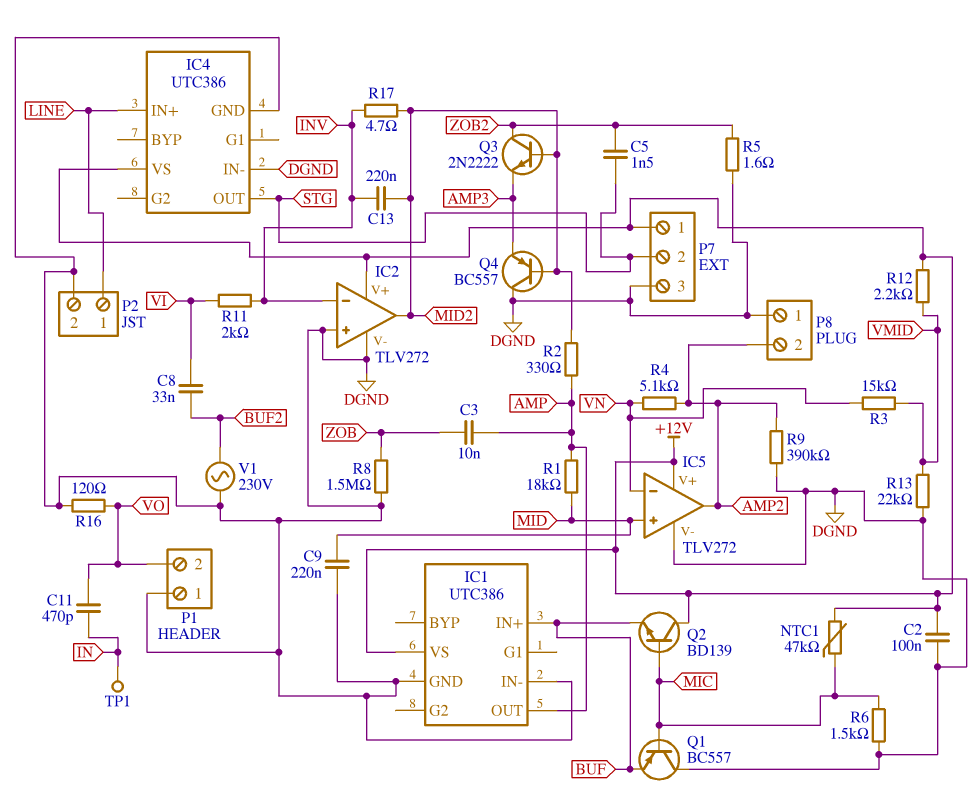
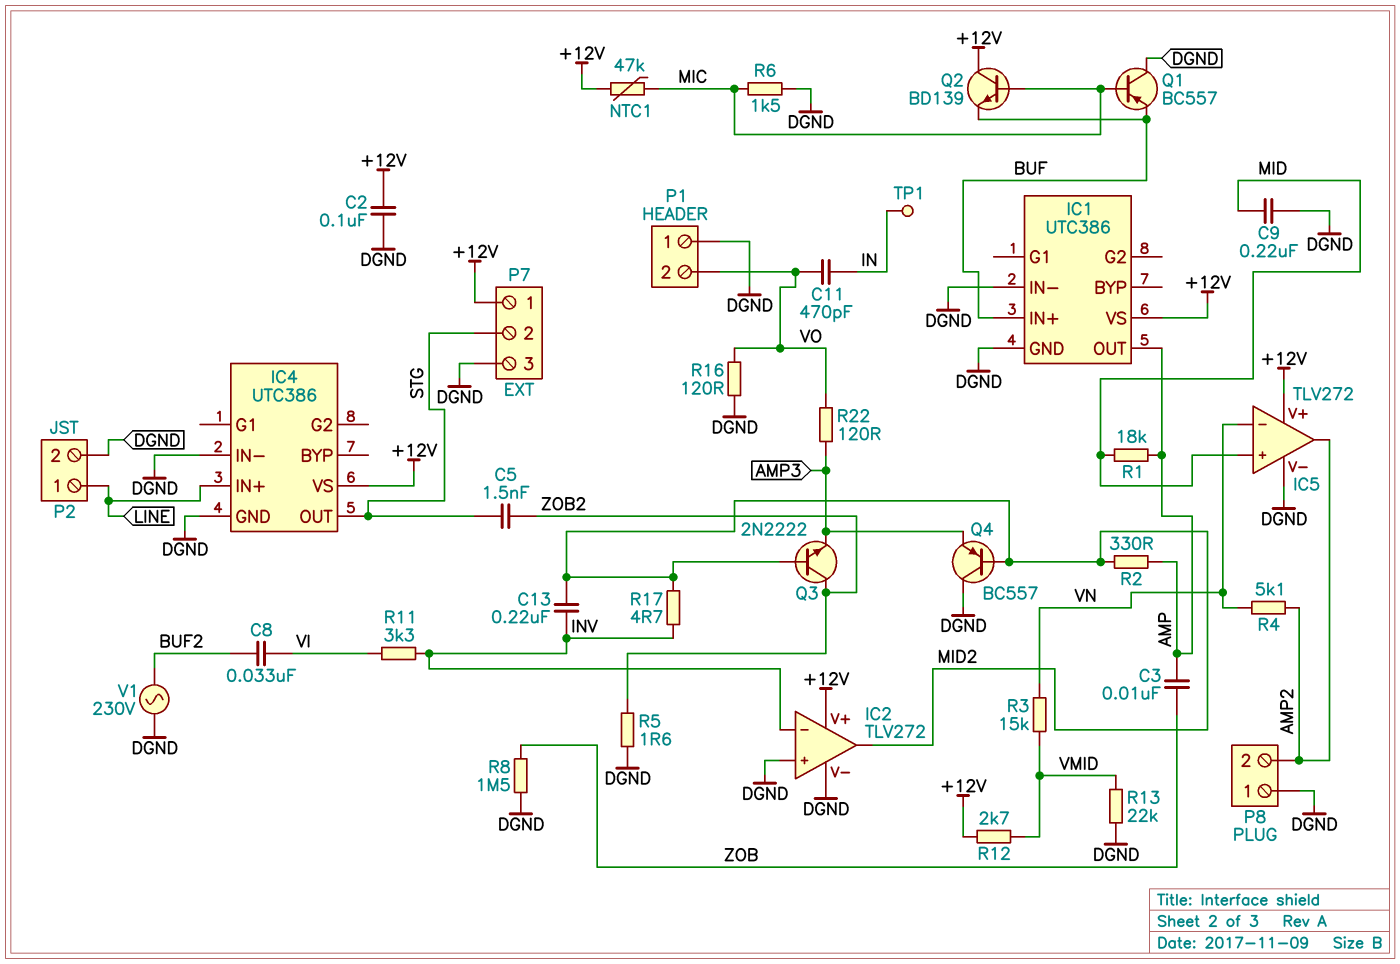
R9: 390k (AMP2, DGND) -> none
R11: 2k (INV, VI) -> 3.3k (INV, VI)
R12: 2.2k (+12V, VMID) -> 2.7k (+12V, VMID)
R22: none -> 120 (AMP3, VO)

